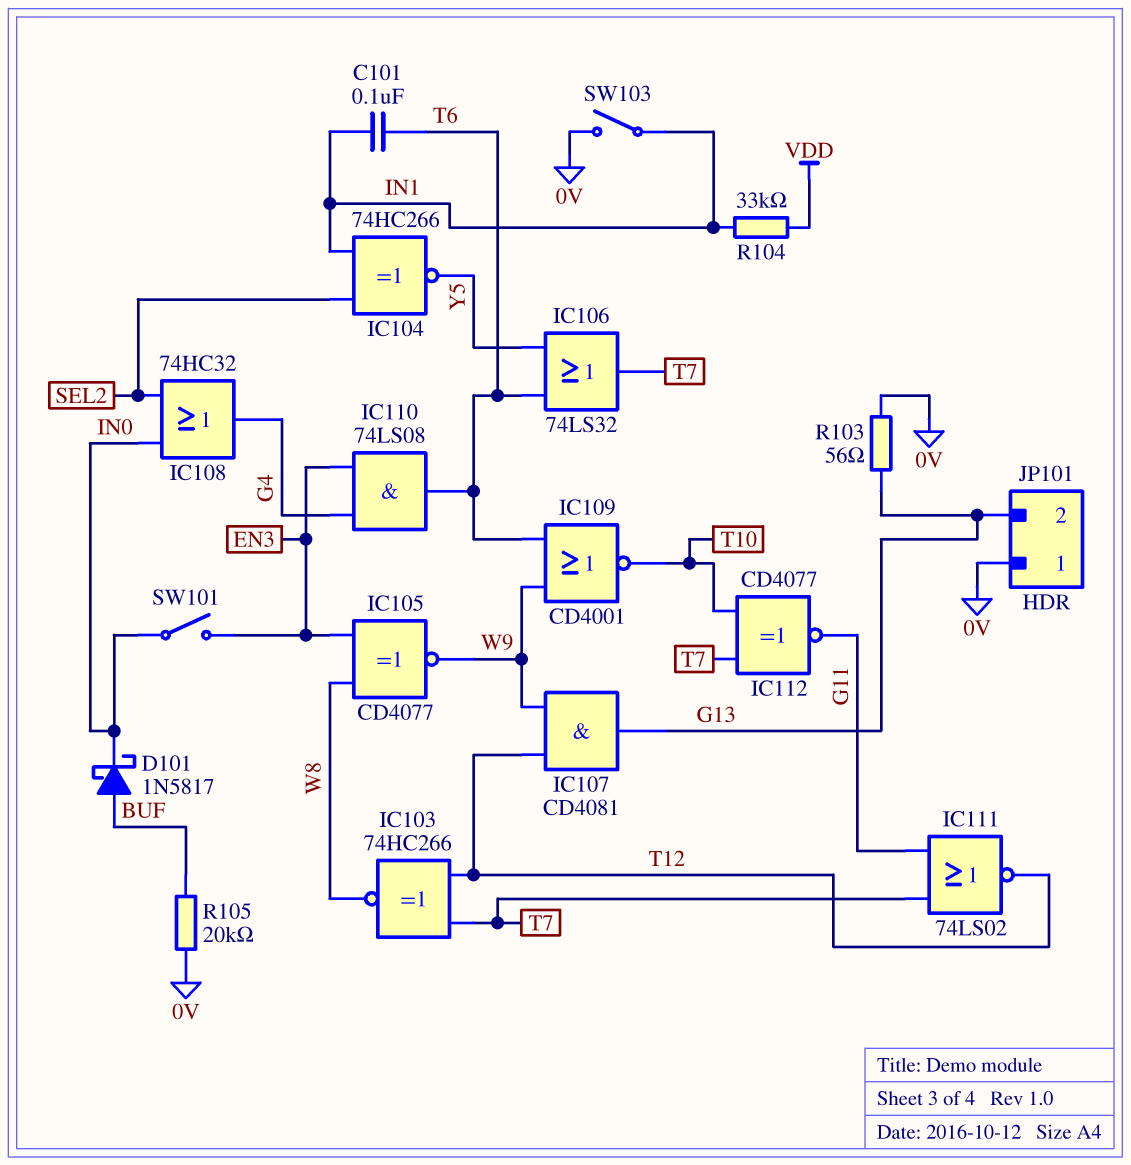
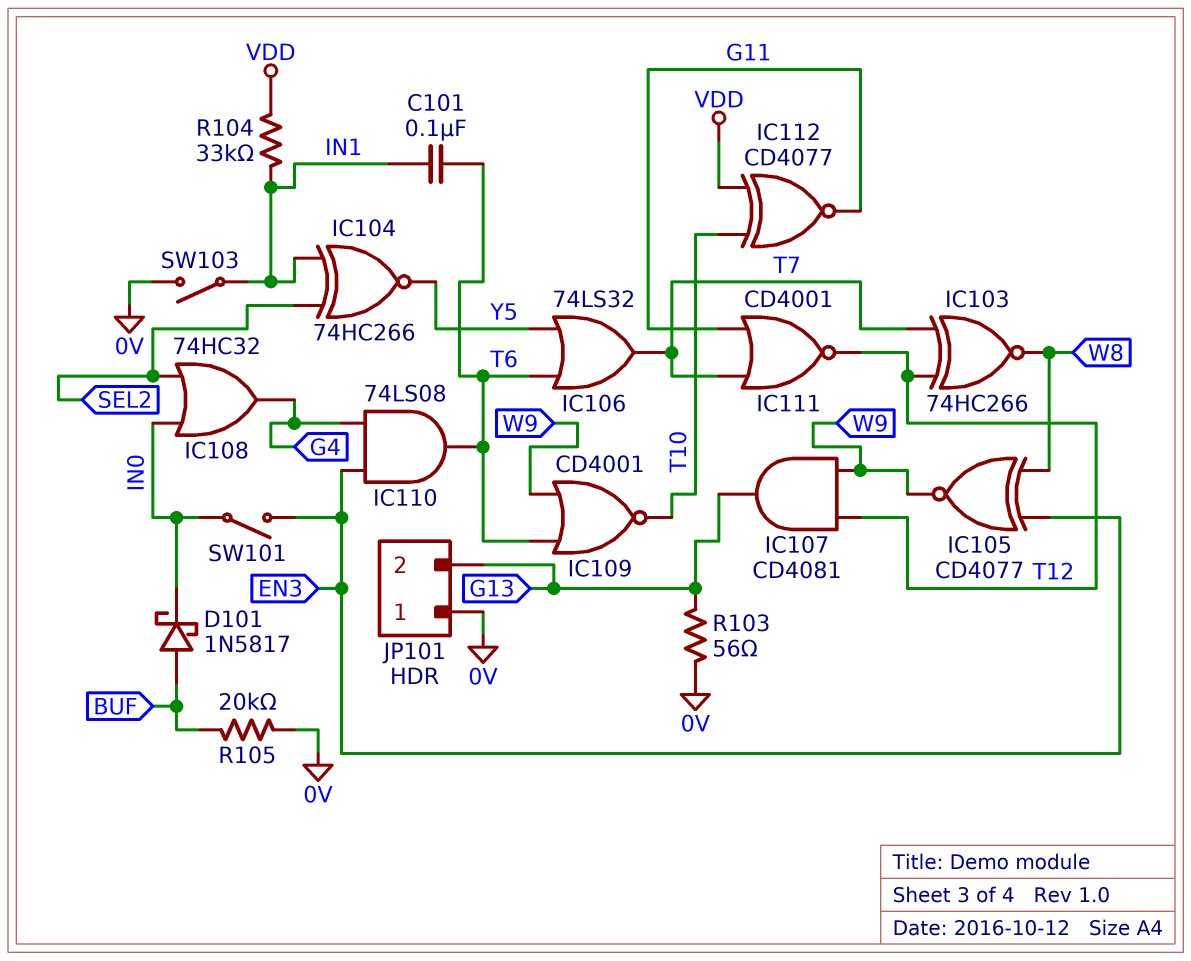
IC111: NOR 74LS02 (in G11, in T7, out T12) -> NOR CD4001 (in G11, in T7, out T12)
IC112: XNOR CD4077 (in T7, in T10, out G11) -> XNOR CD4077 (in T10, in VDD, out G11)

